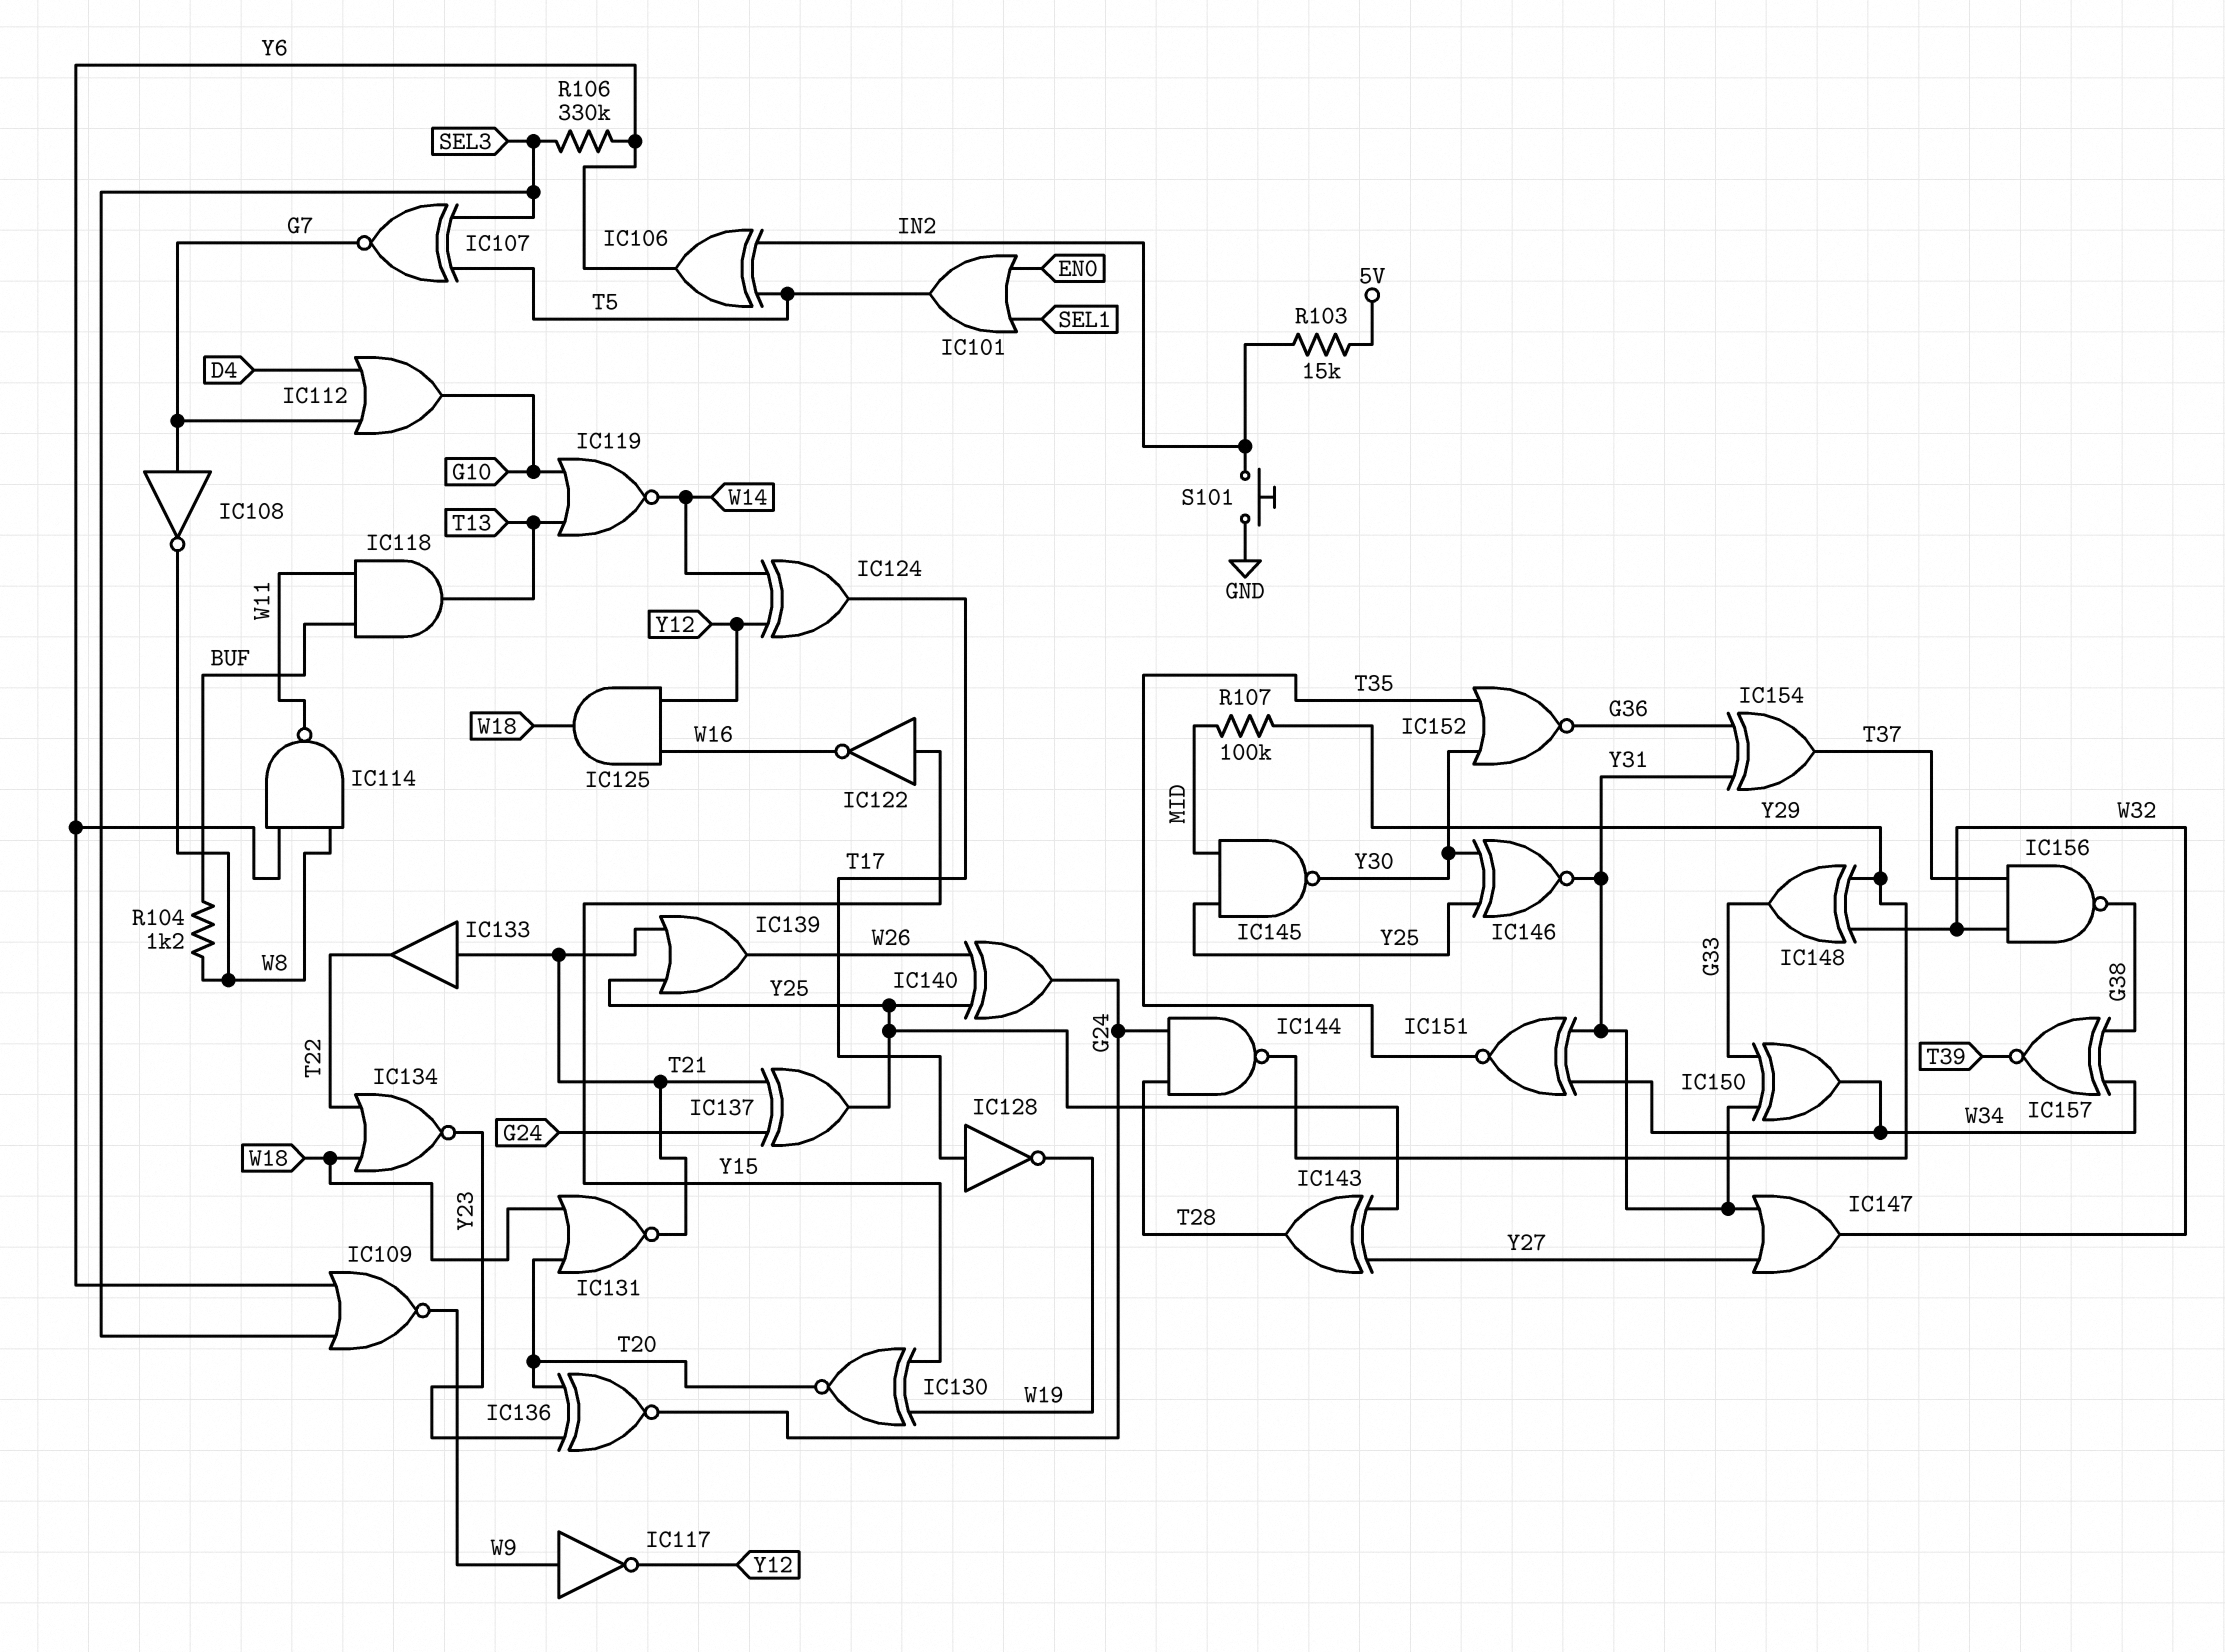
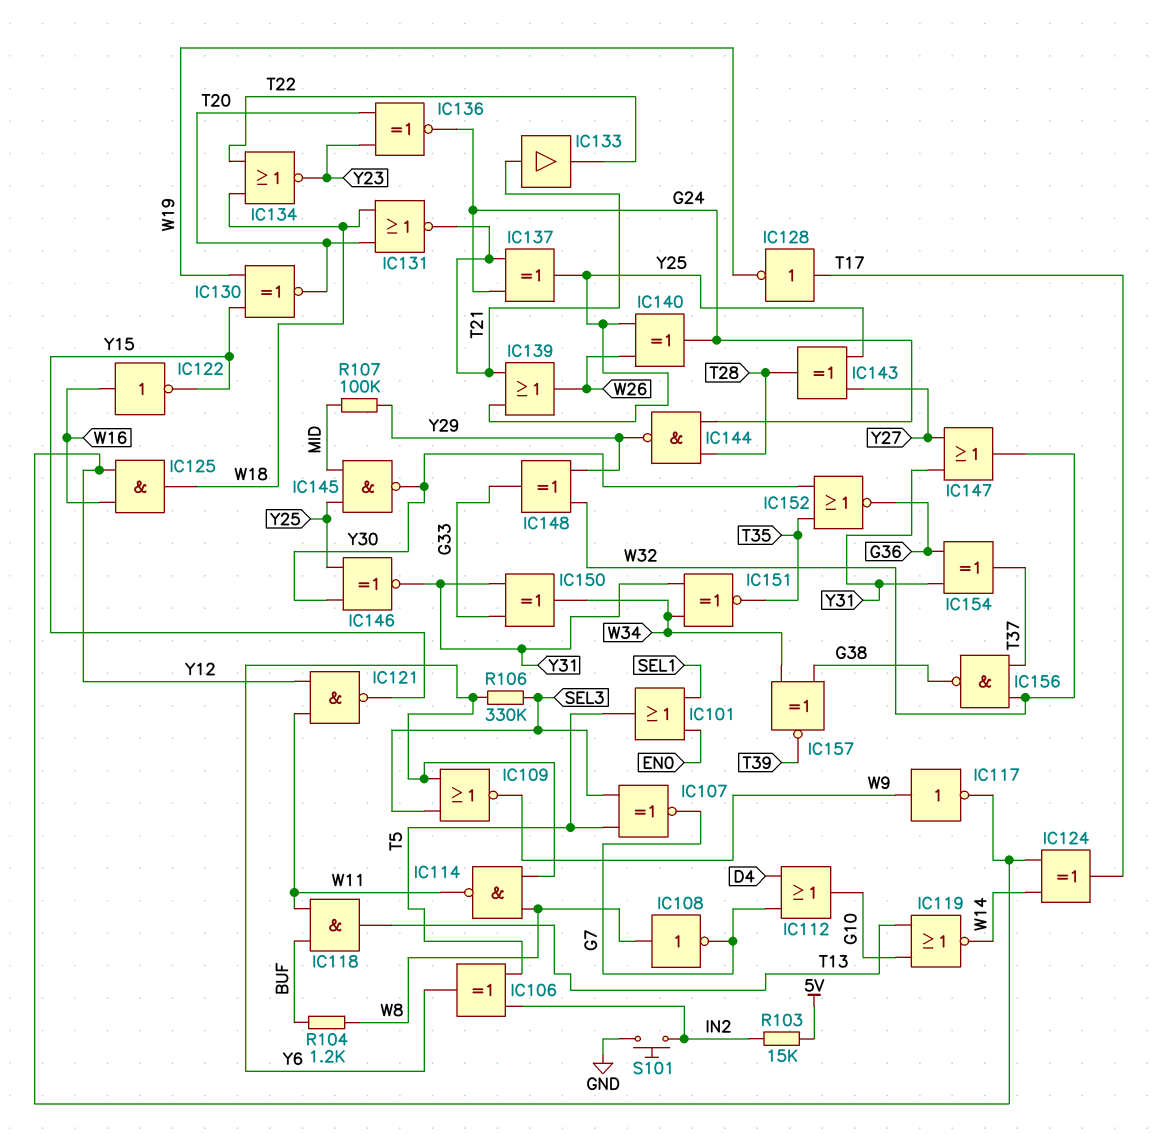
IC108: NOT (in G7, out W8) -> NOT (in W8, out G7)
IC121: none -> NAND (in W11, in Y12, out Y15)
IC122: NOT (in Y15, out W16) -> NOT (in W16, out Y15)

